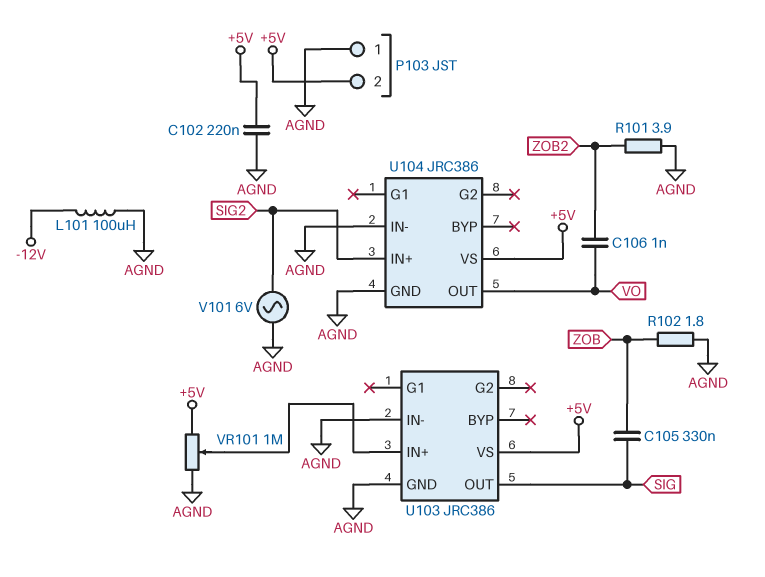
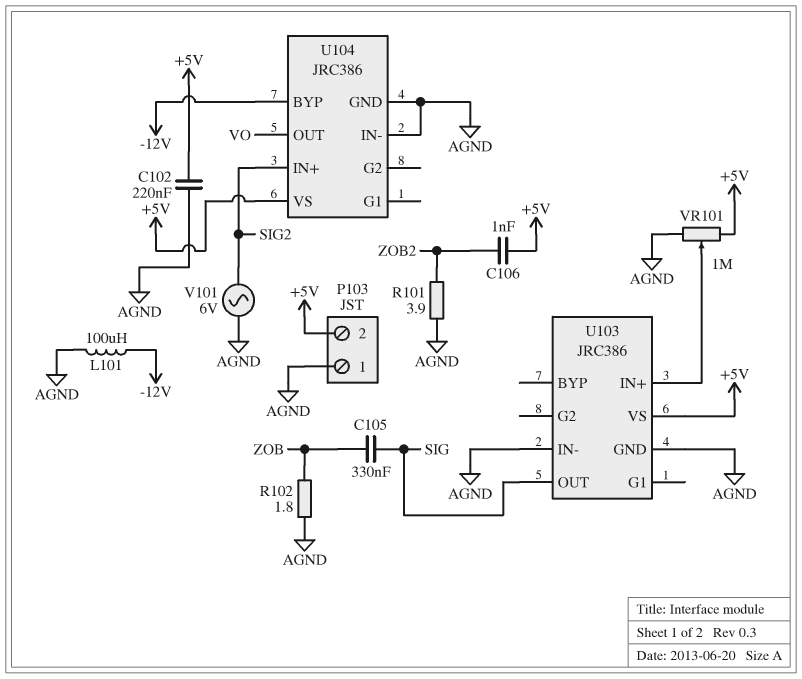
C106: 1nF (VO, ZOB2) -> 1nF (+5V, ZOB2)
U104 pin BYP: none -> -12V

